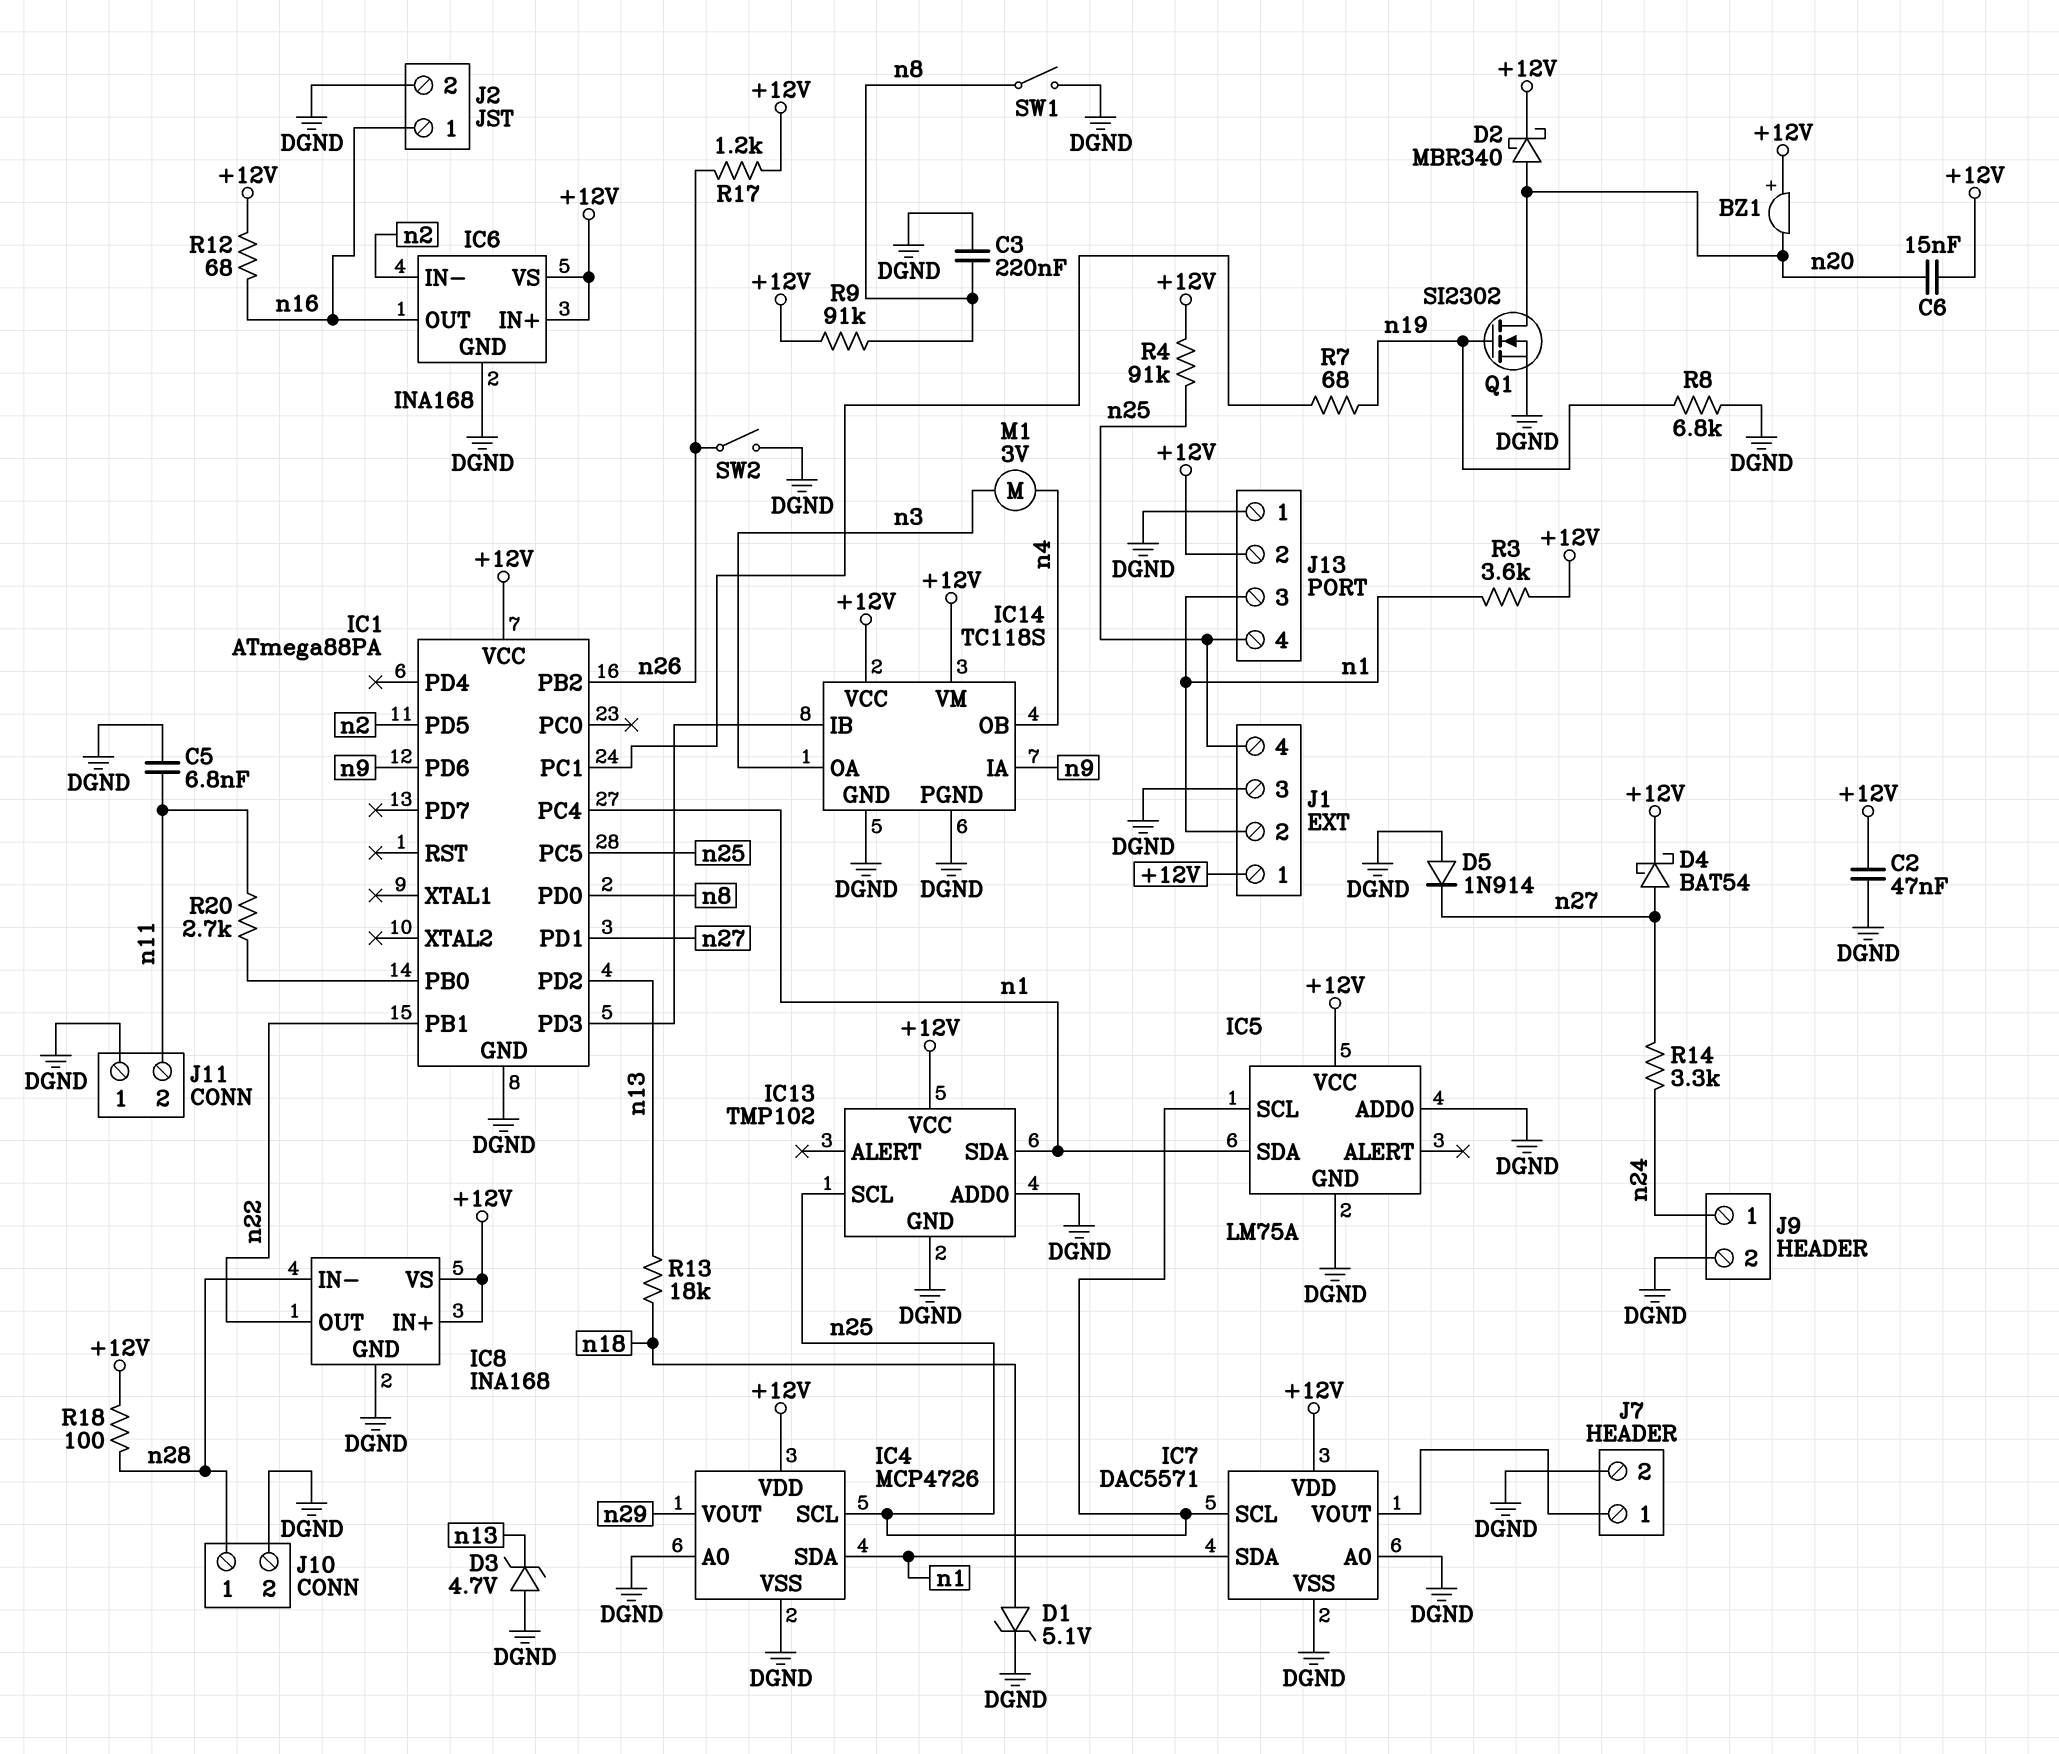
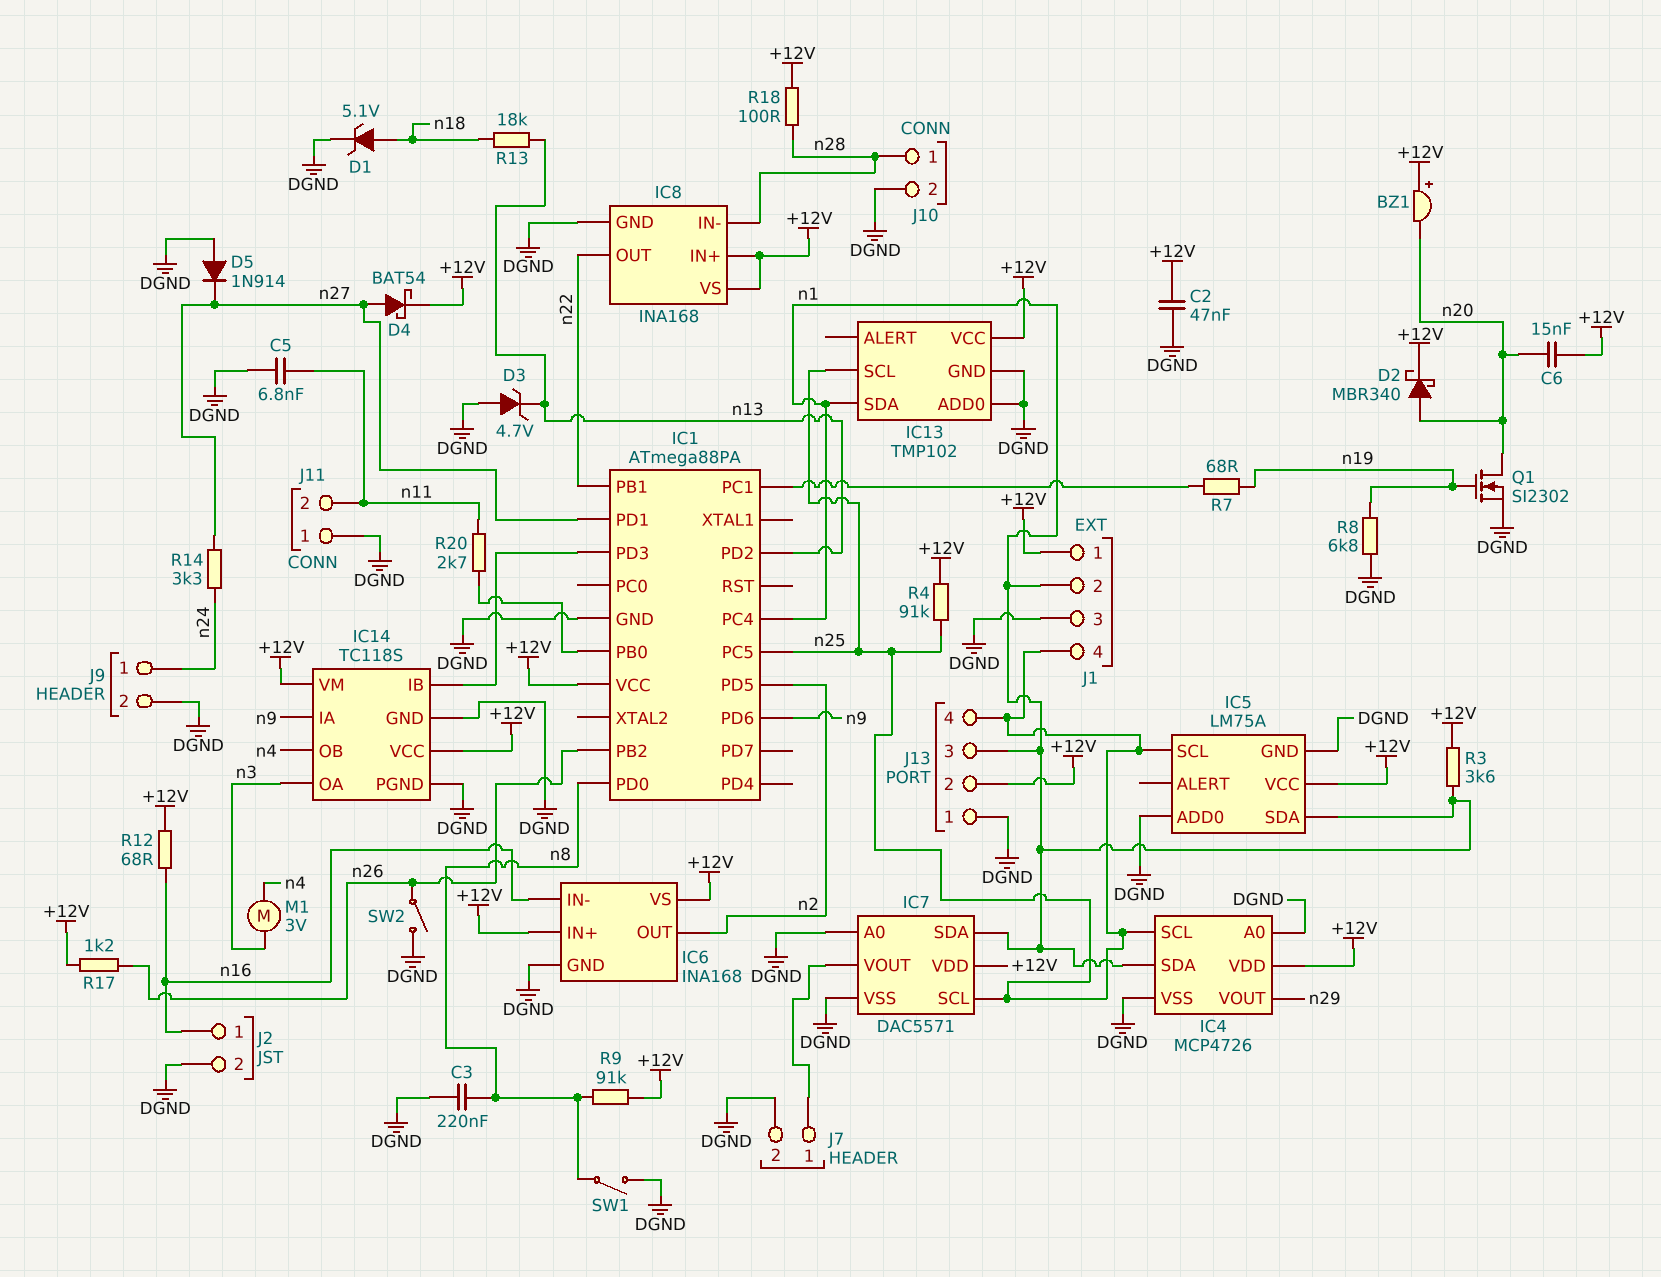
IC6 pin IN-: n2 -> n16
IC6 pin OUT: n16 -> n2

